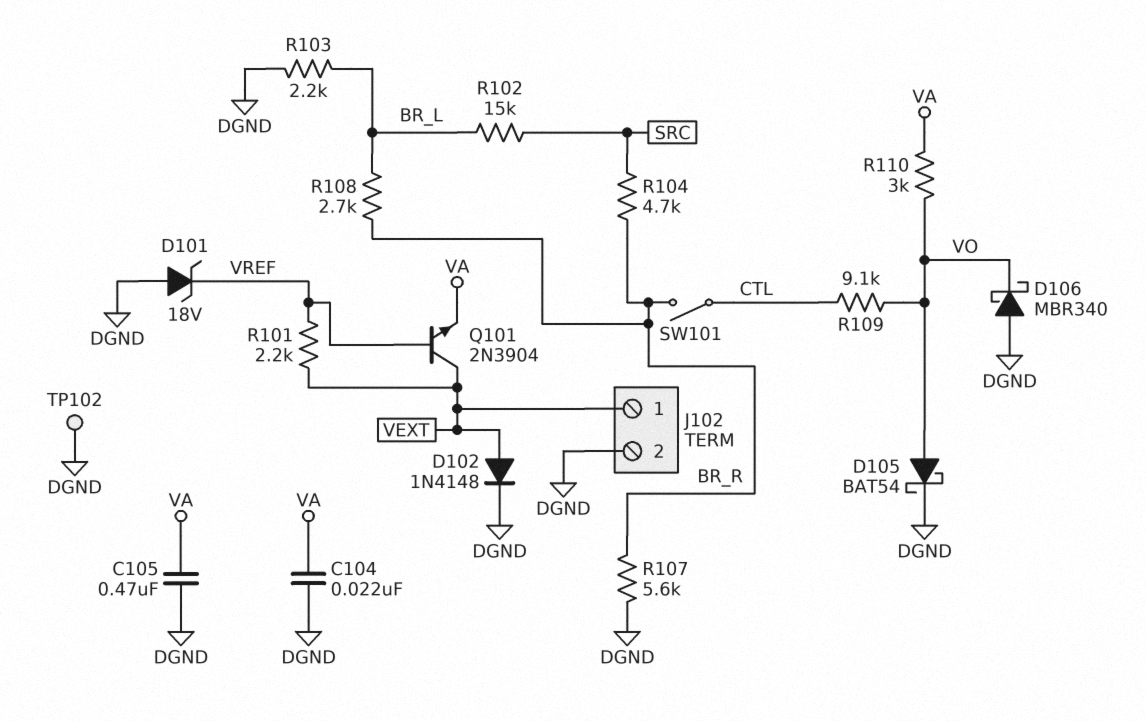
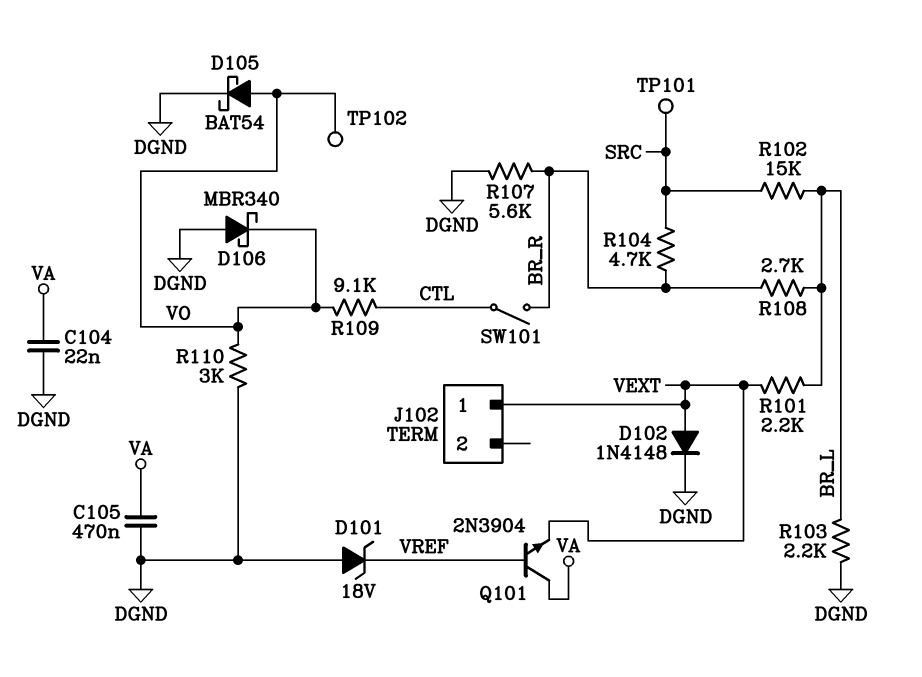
J102 pin 2: DGND -> none
Q101: NPN 2N3904 (B VREF, C VEXT, E VA) -> NPN 2N3904 (B VREF, C VA, E VEXT)
R101: 2.2k (VEXT, VREF) -> 2.2k (BR_L, VEXT)
R110: 3k (VA, VO) -> 3k (DGND, VO)
TP101: none -> test point (SRC)
TP102: test point (DGND) -> test point (VO)

